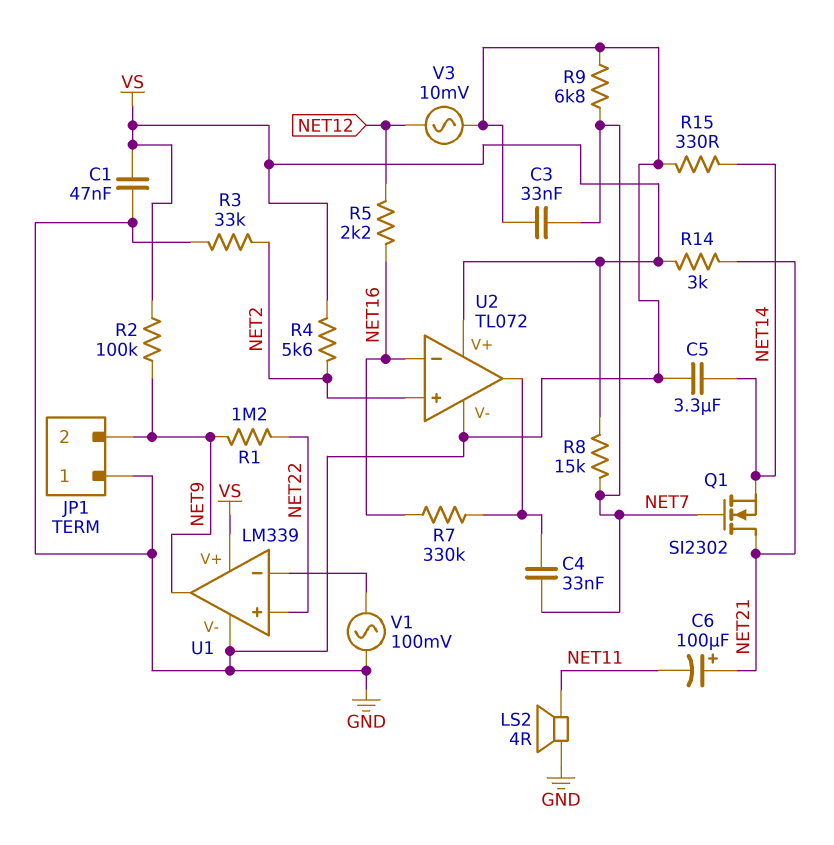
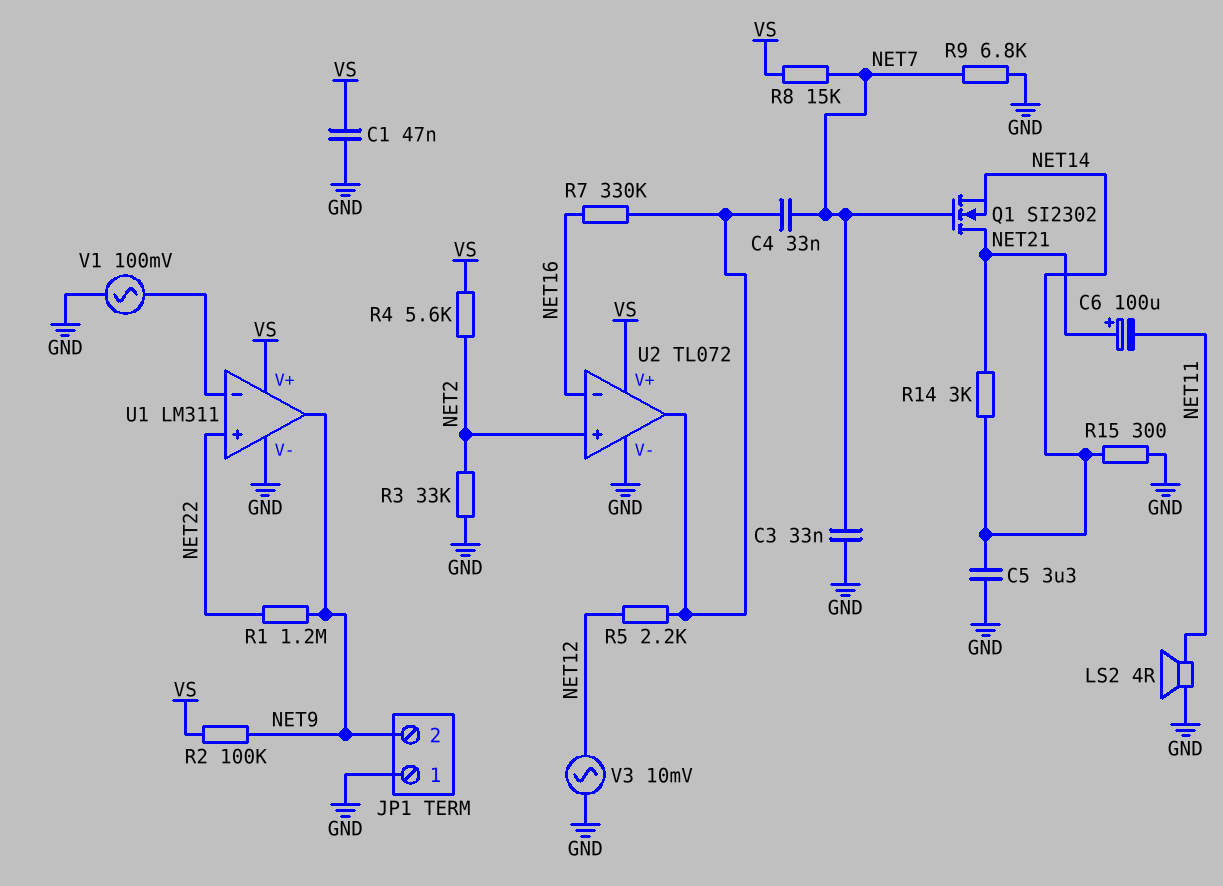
R5: 2.2k (NET12, NET16) -> 2.2k (NET12, U2/out)
R14: 3k (NET21, VS) -> 3k (NET14, NET21)
R15: 330 (GND, NET14) -> 300 (GND, NET14)
U1: LM339 -> LM311

